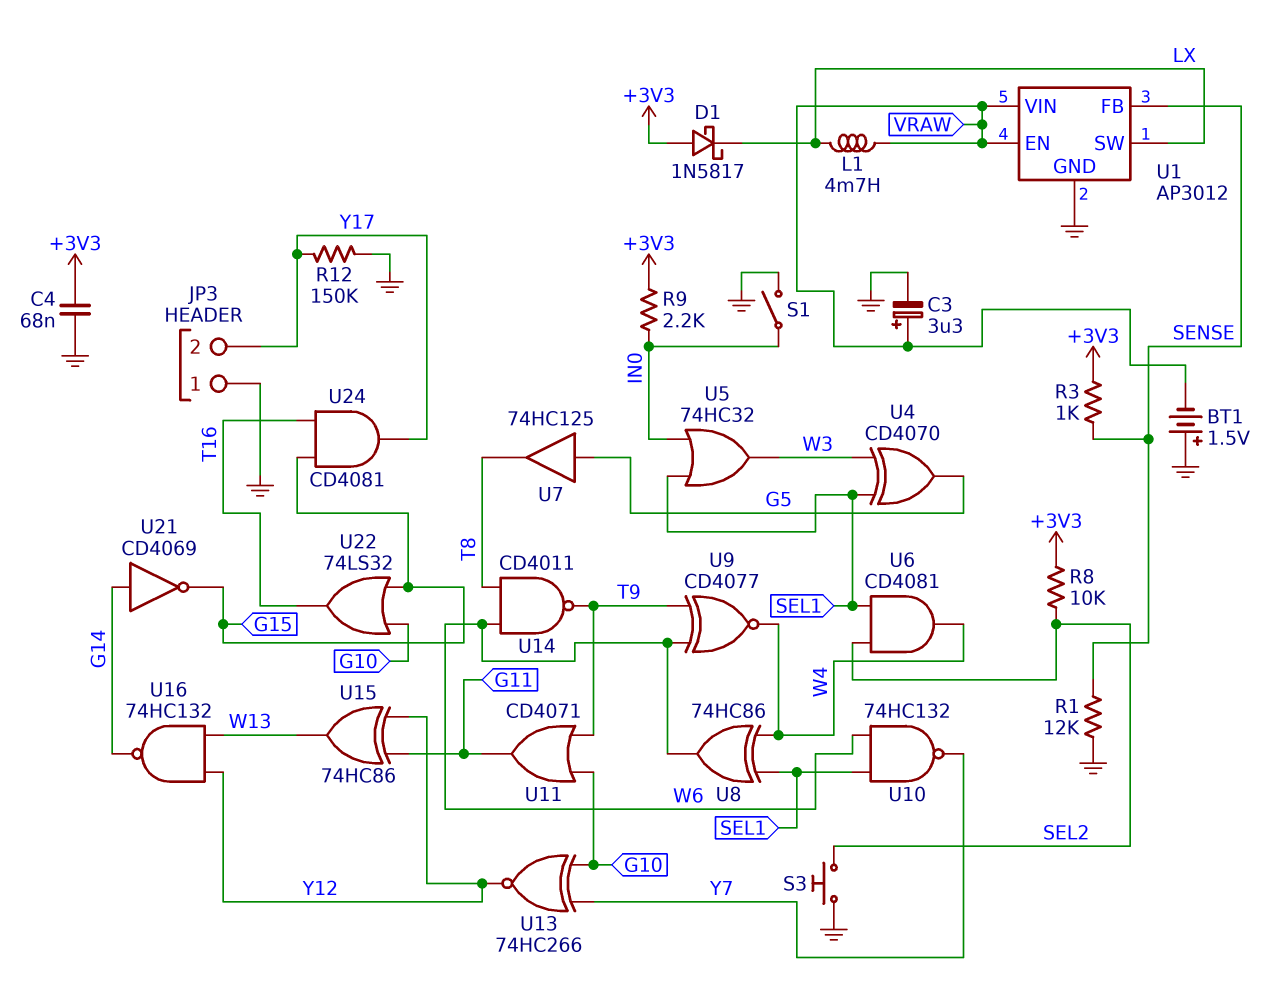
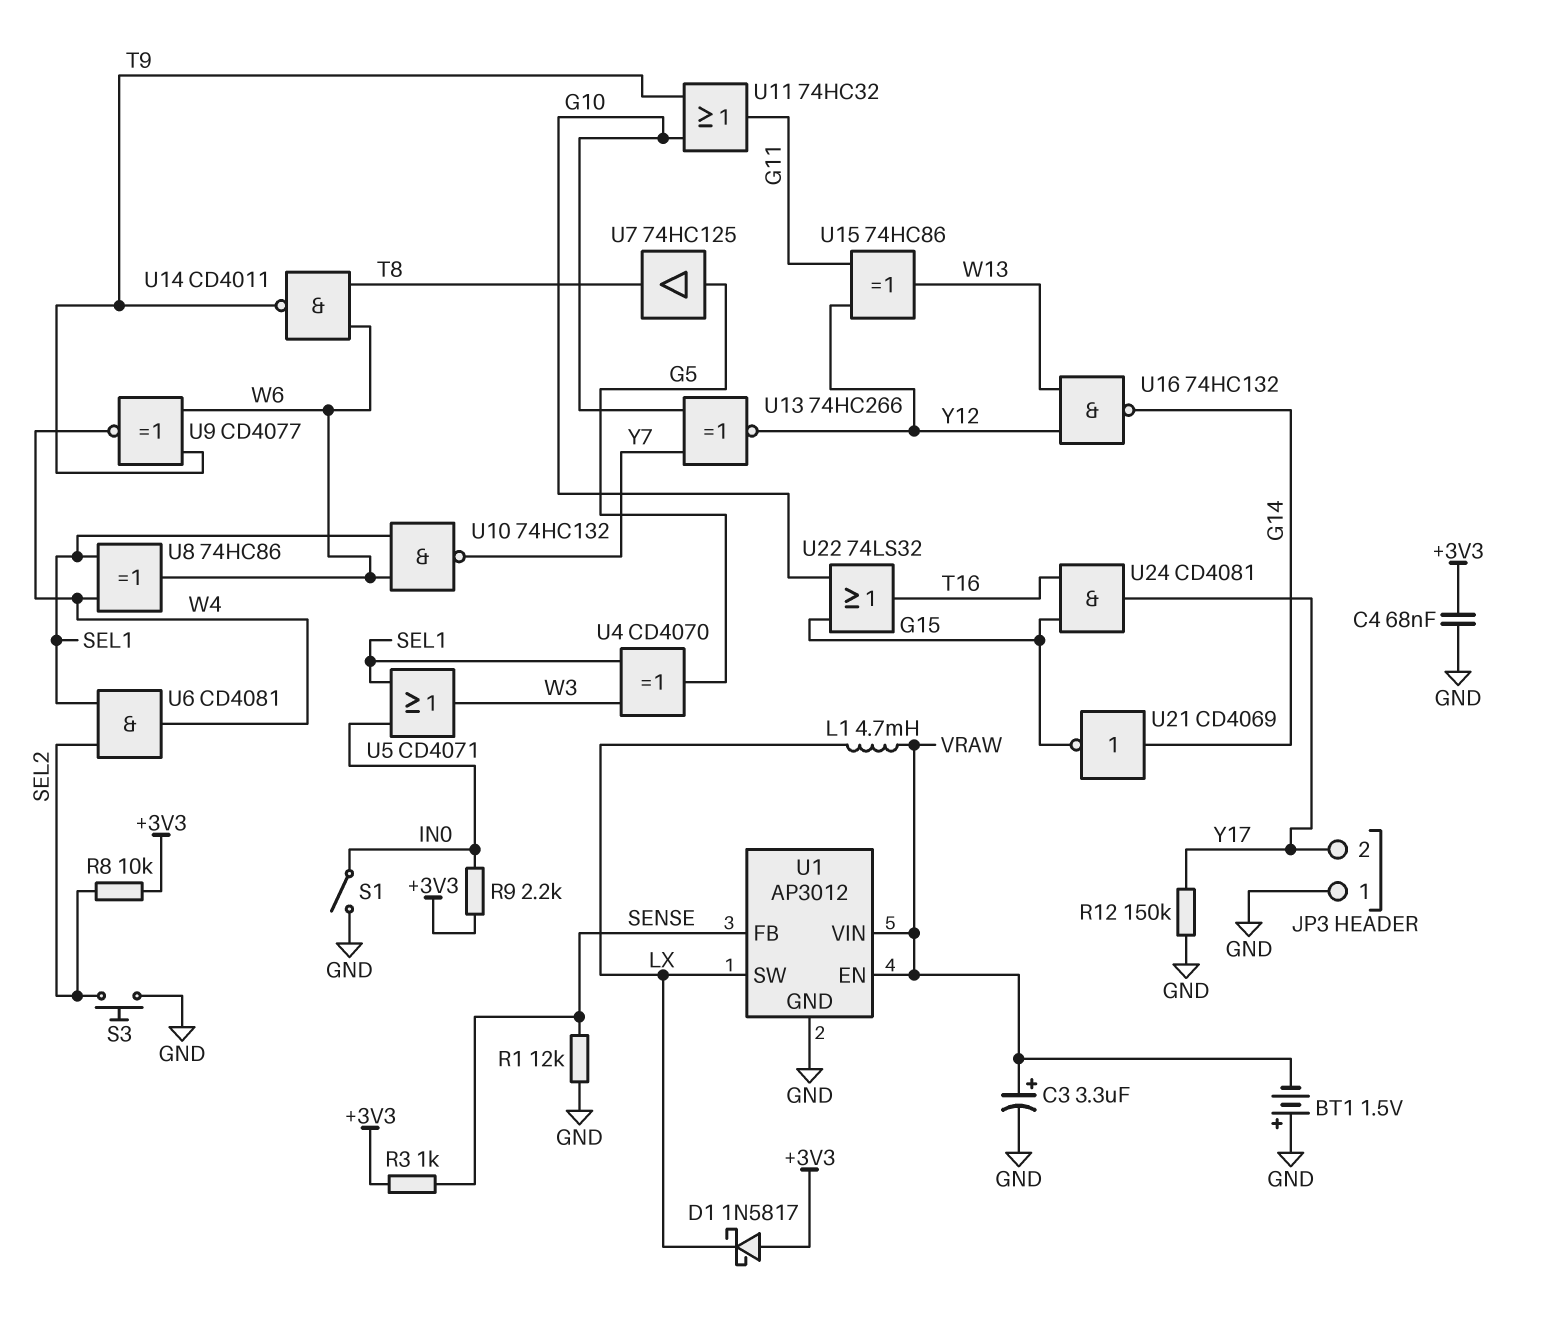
U5: OR 74HC32 (in IN0, in SEL1, out W3) -> OR CD4071 (in IN0, in SEL1, out W3)
U11: OR CD4071 (in G10, in T9, out G11) -> OR 74HC32 (in G10, in T9, out G11)

